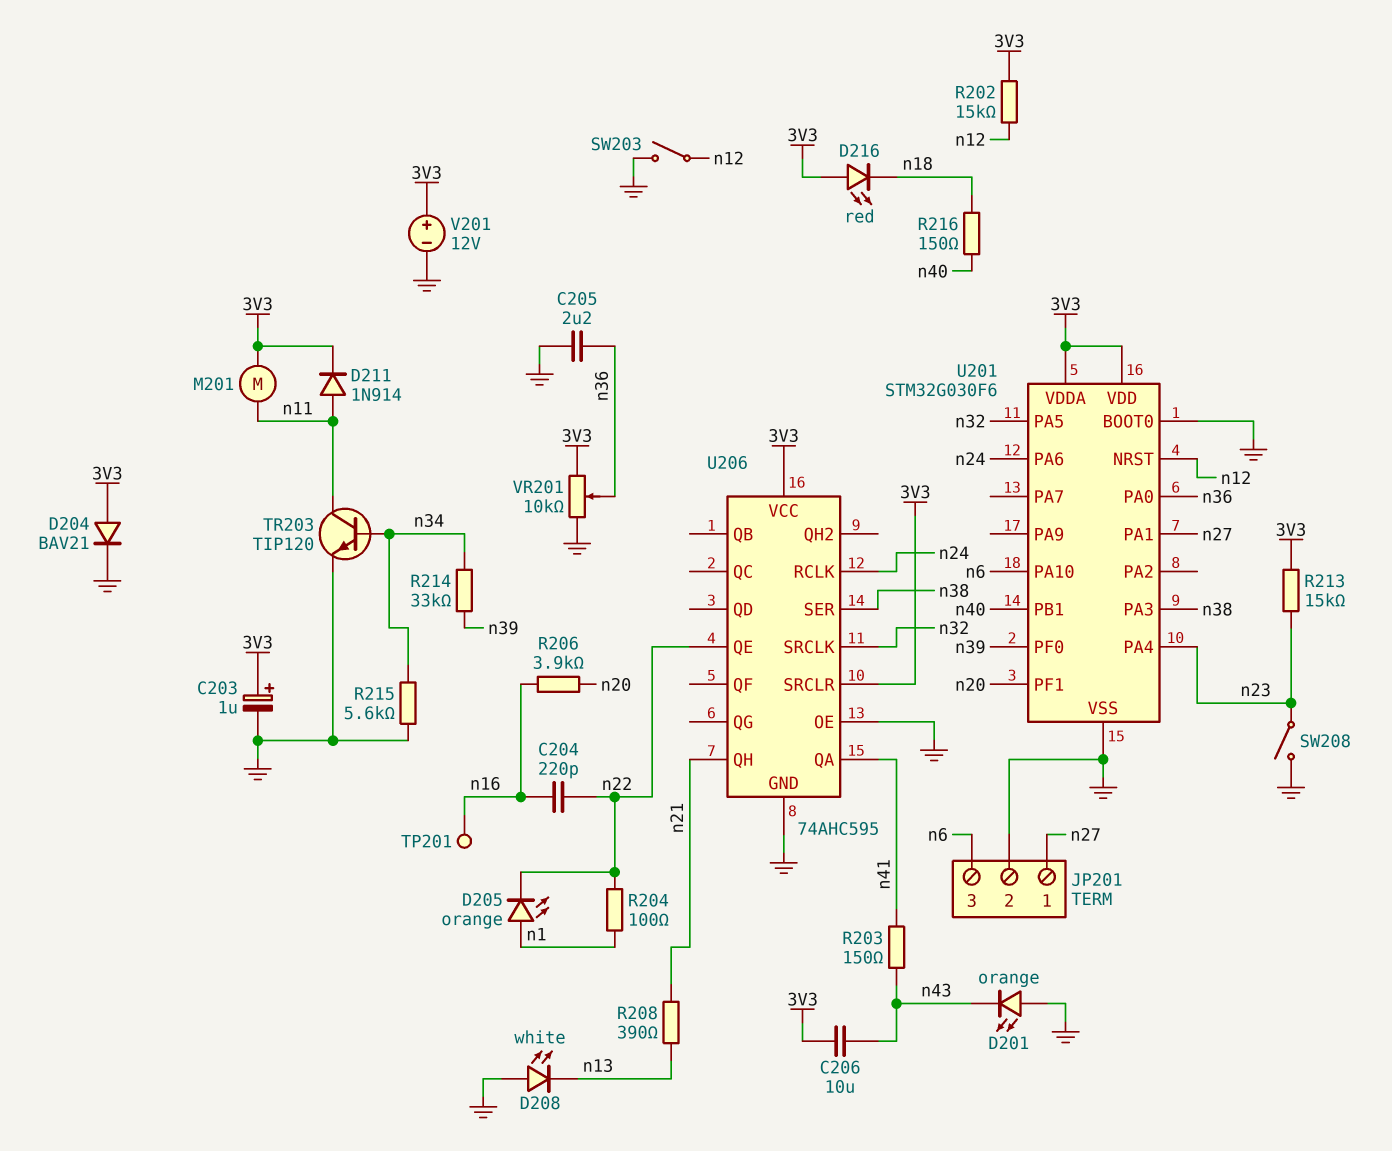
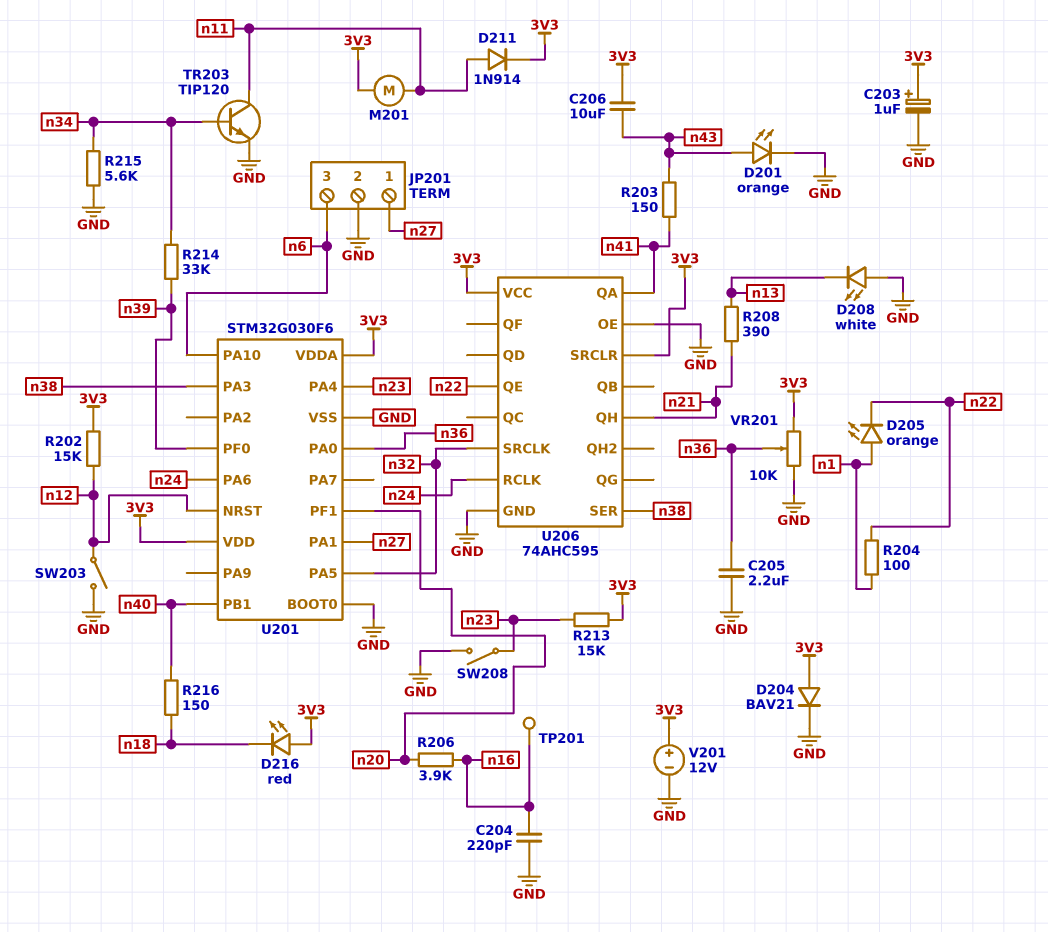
C204: 220pF (n16, n22) -> 220pF (GND, n16)
D201: LED orange (A GND, K n43) -> LED orange (A n43, K GND)

